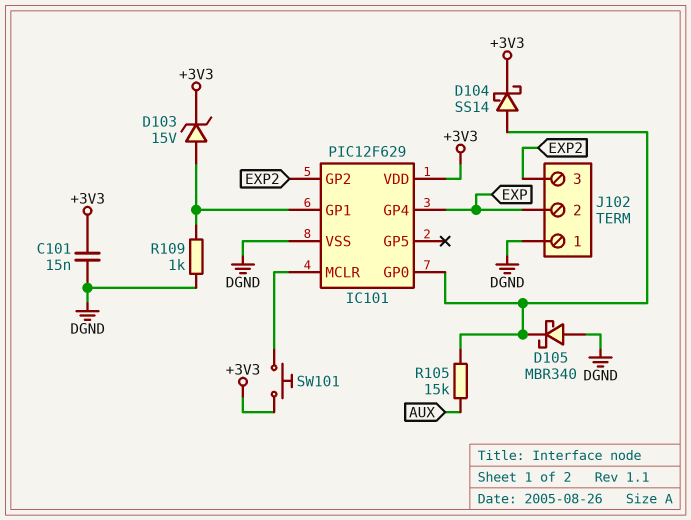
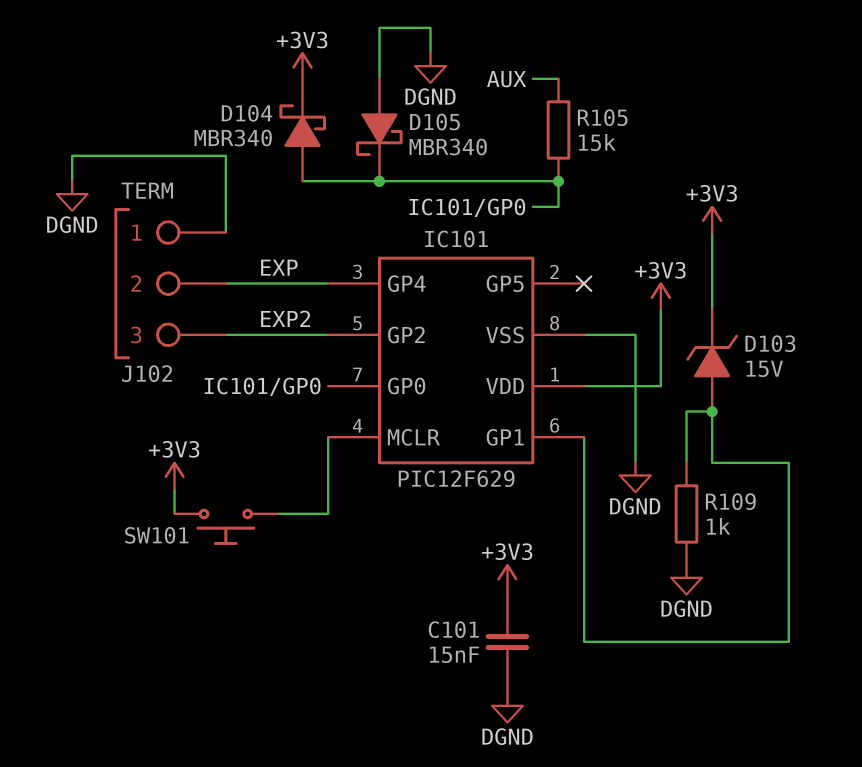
D104: schottky SS14 (A IC101/GP0, K +3V3) -> schottky MBR340 (A IC101/GP0, K +3V3)

